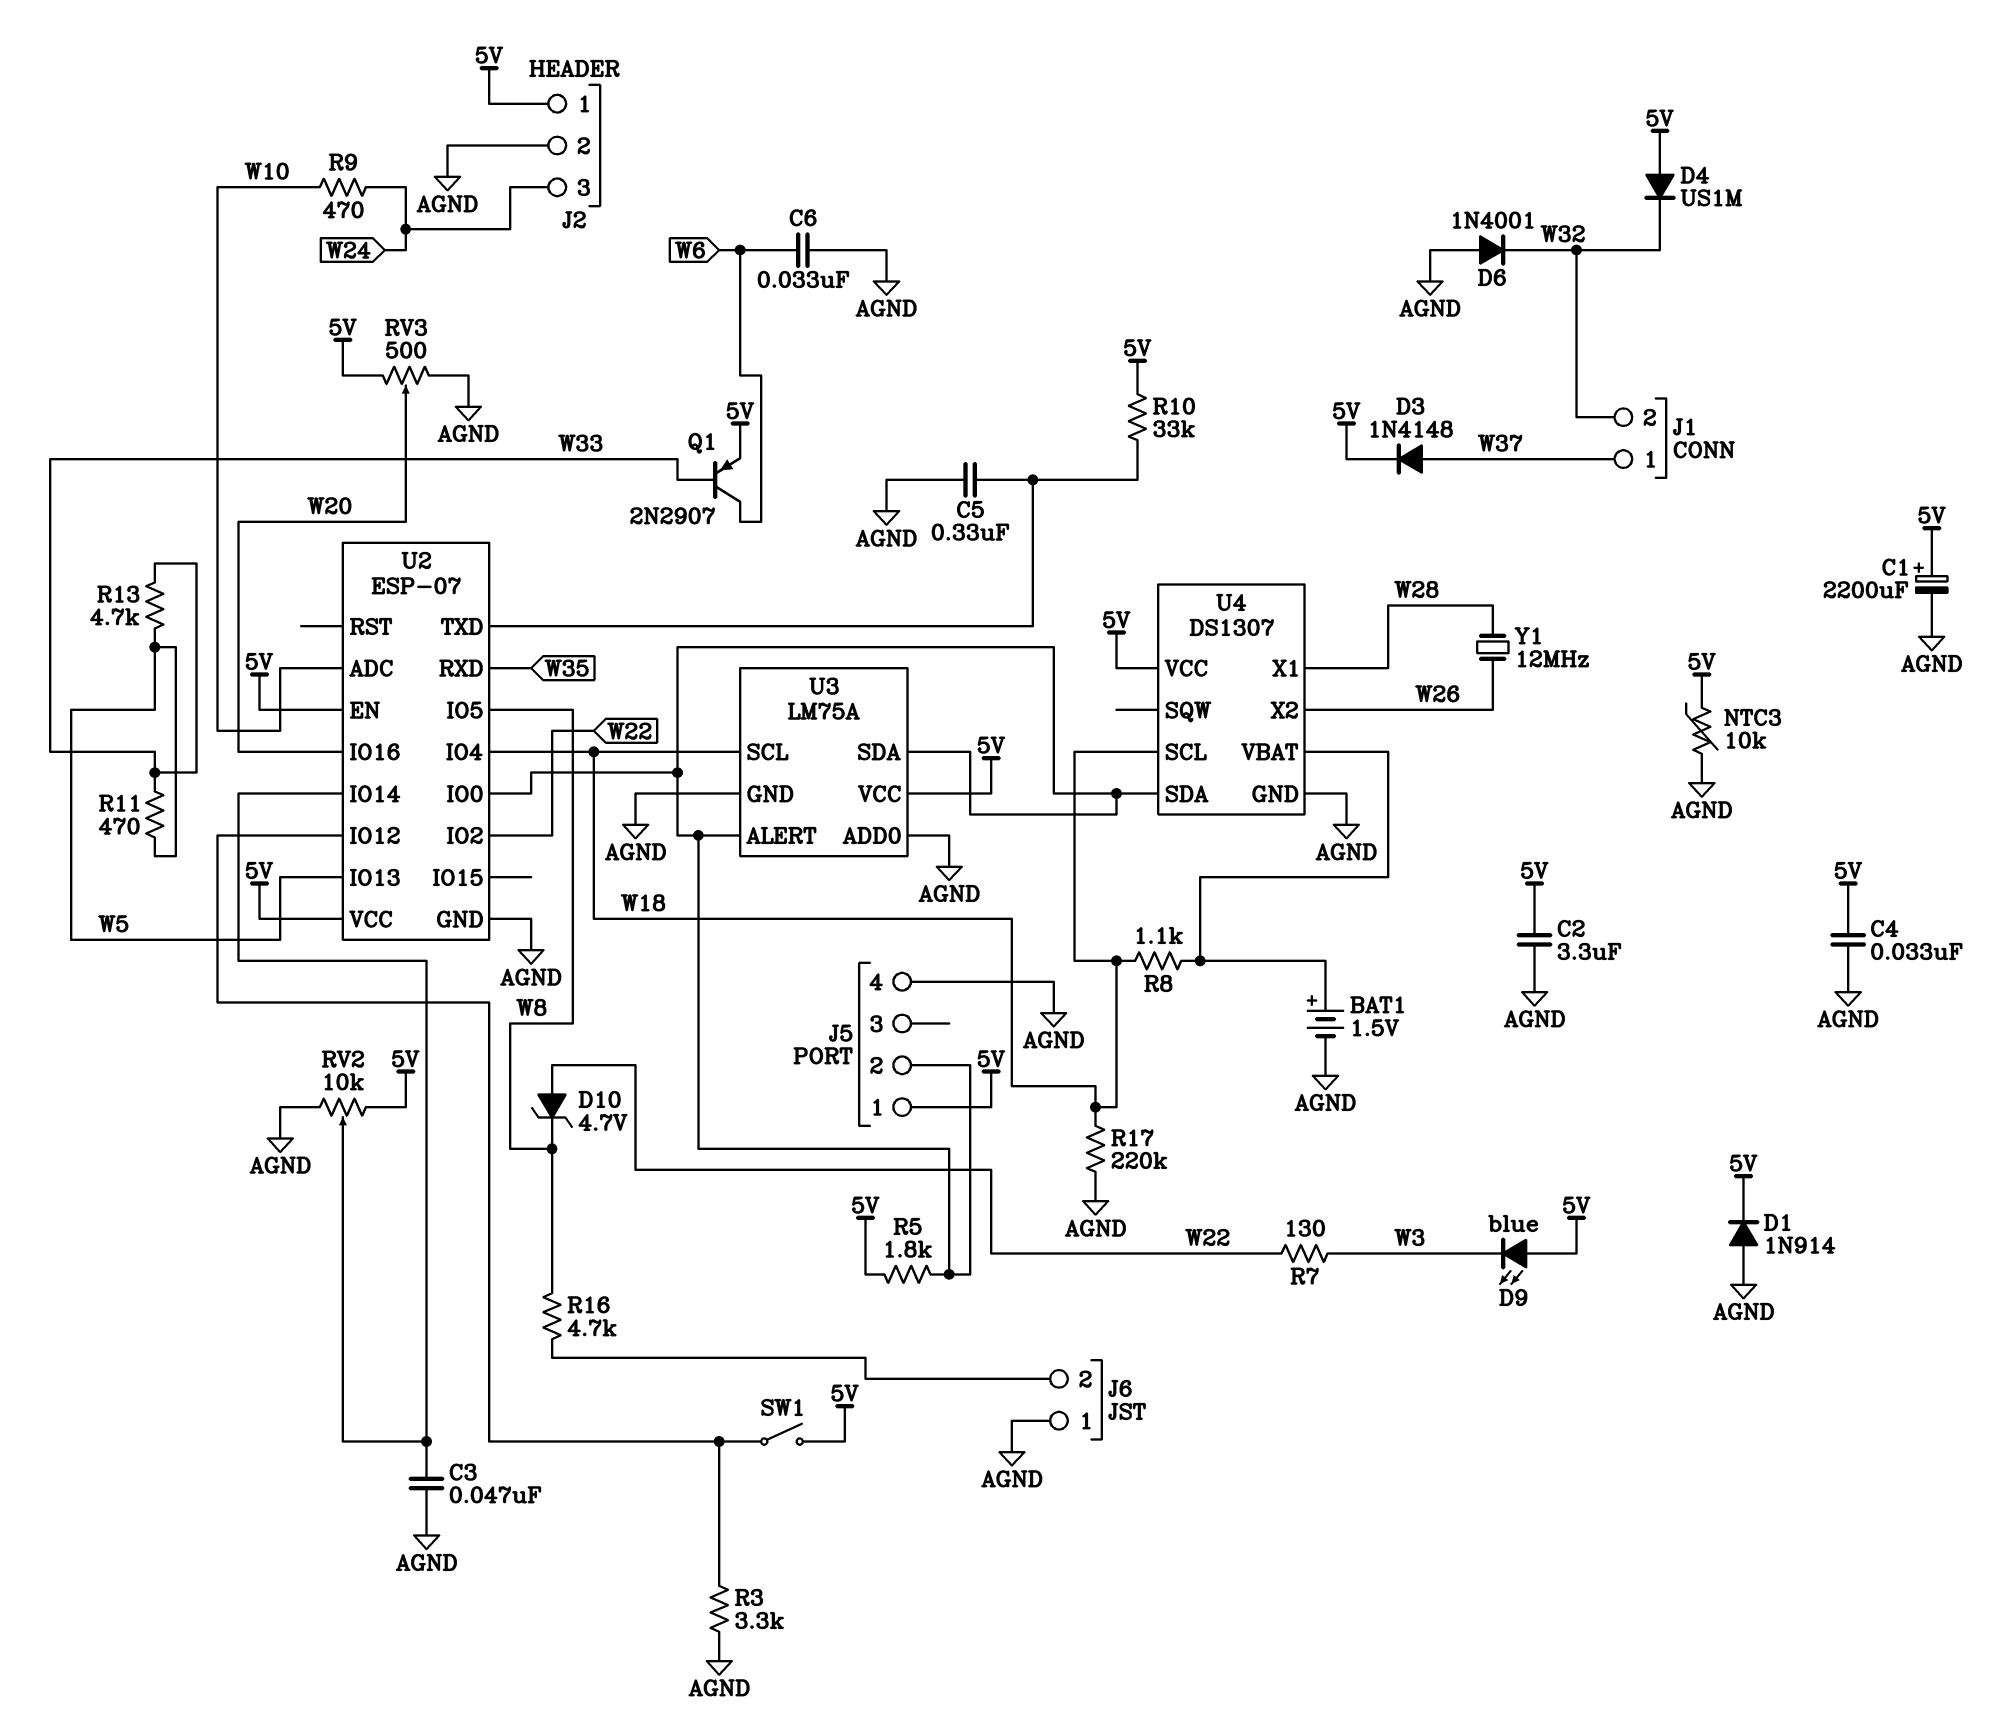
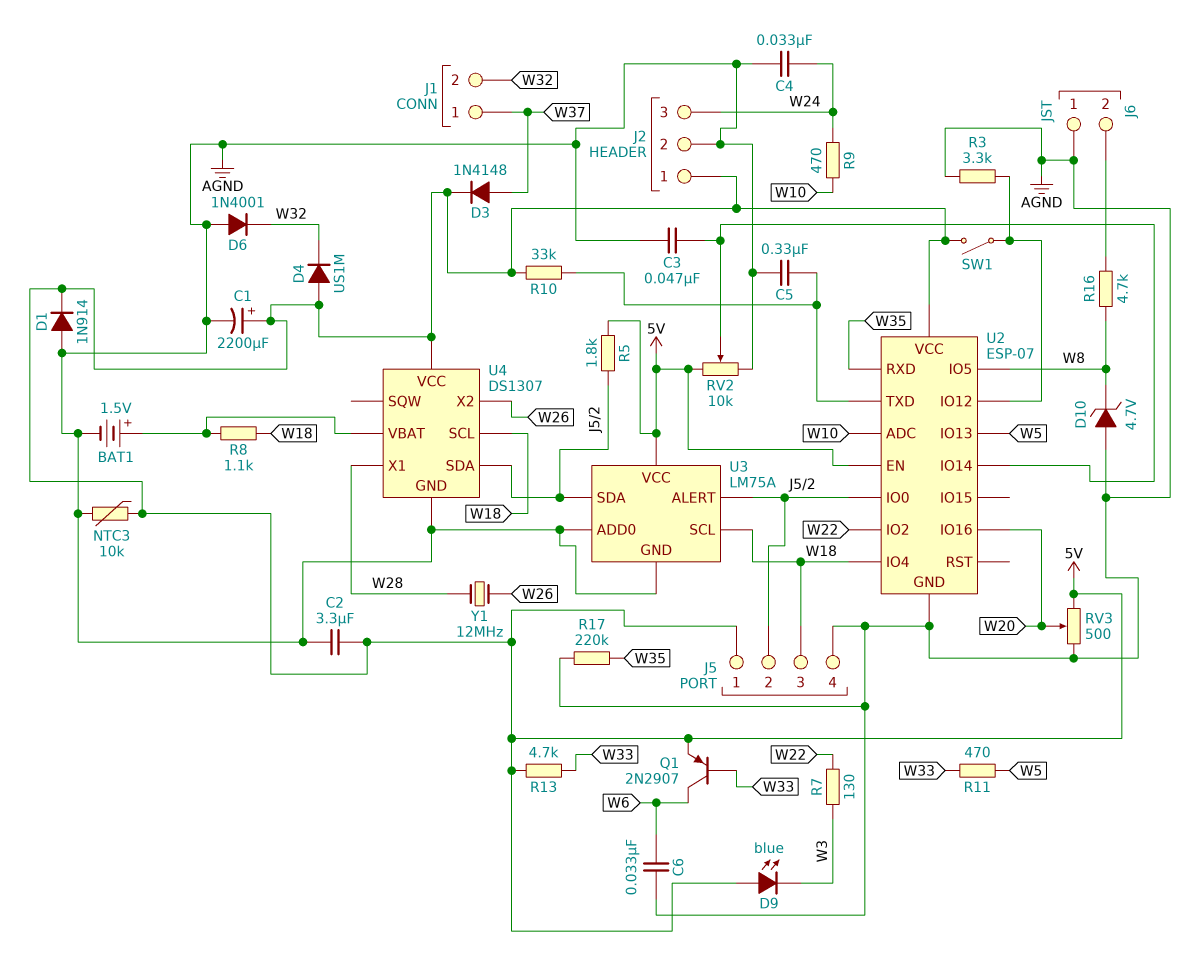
C4: 33nF (5V, AGND) -> 33nF (AGND, W24)
D10: zener 4.7V (A W22, K W8) -> zener 4.7V (A AGND, K W8)
J5 pin 3: none -> W18
R13: 4.7k (W5, W33) -> 4.7k (5V, W33)
R17: 220k (AGND, W18) -> 220k (AGND, W35)

